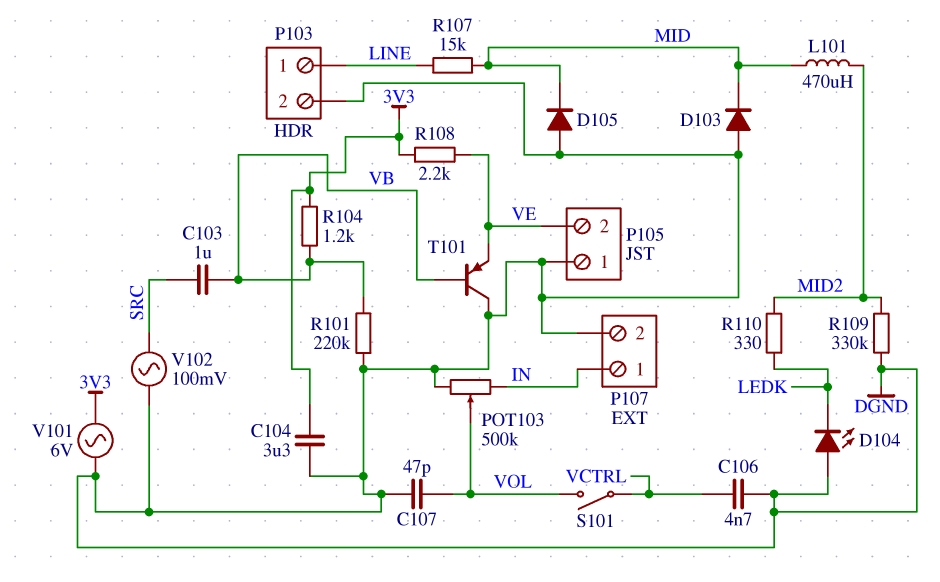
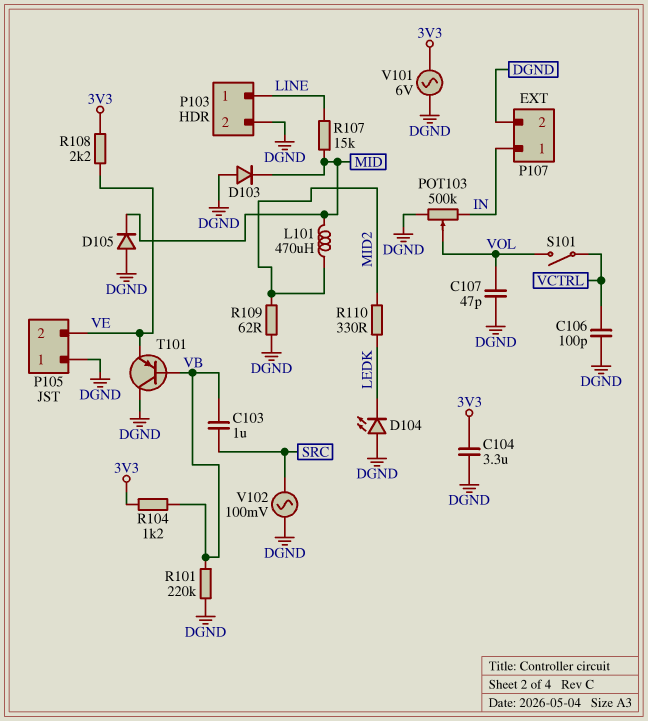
C106: 4.7nF (DGND, VCTRL) -> 100pF (DGND, VCTRL)
R109: 330k (DGND, MID2) -> 62 (DGND, MID2)

